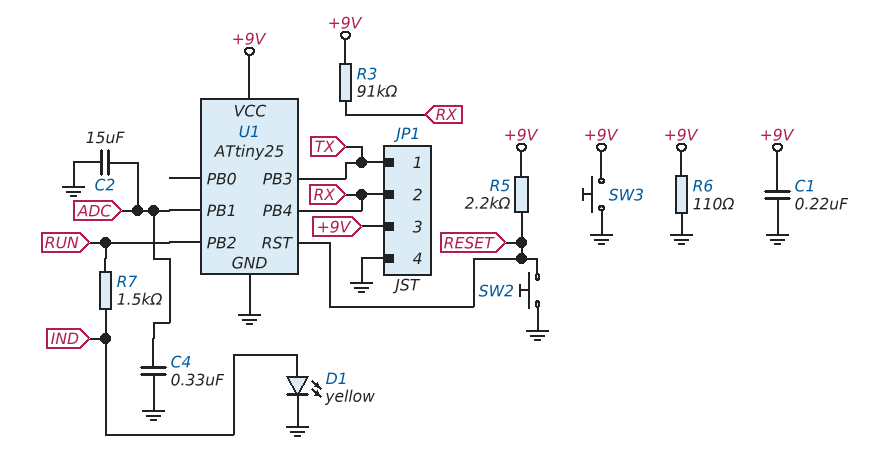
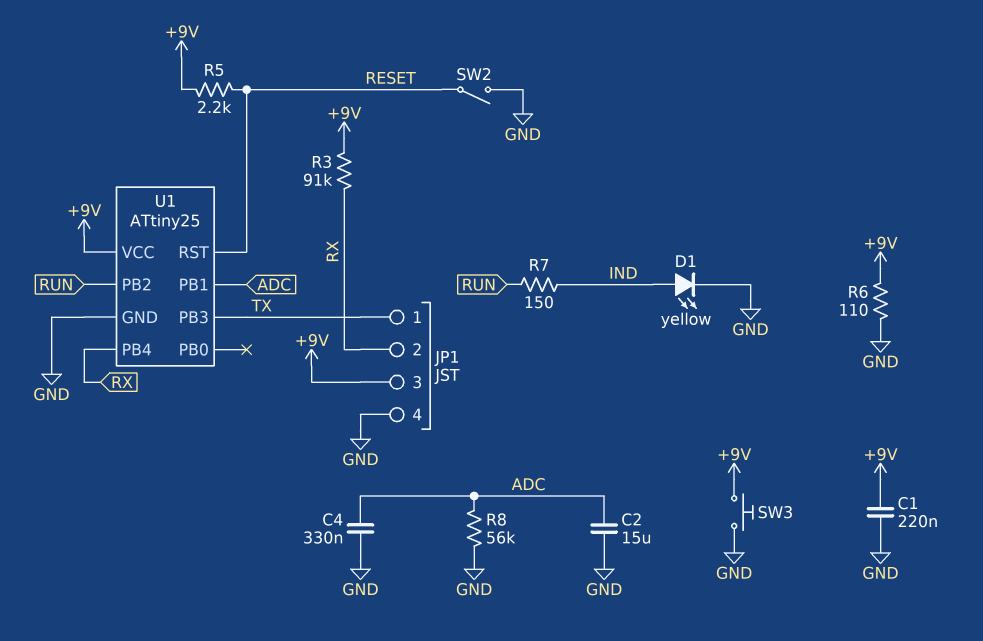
R7: 1.5k (IND, RUN) -> 150 (IND, RUN)
R8: none -> 56k (ADC, GND)
SW2: button (GND, RESET) -> switch (GND, RESET)

